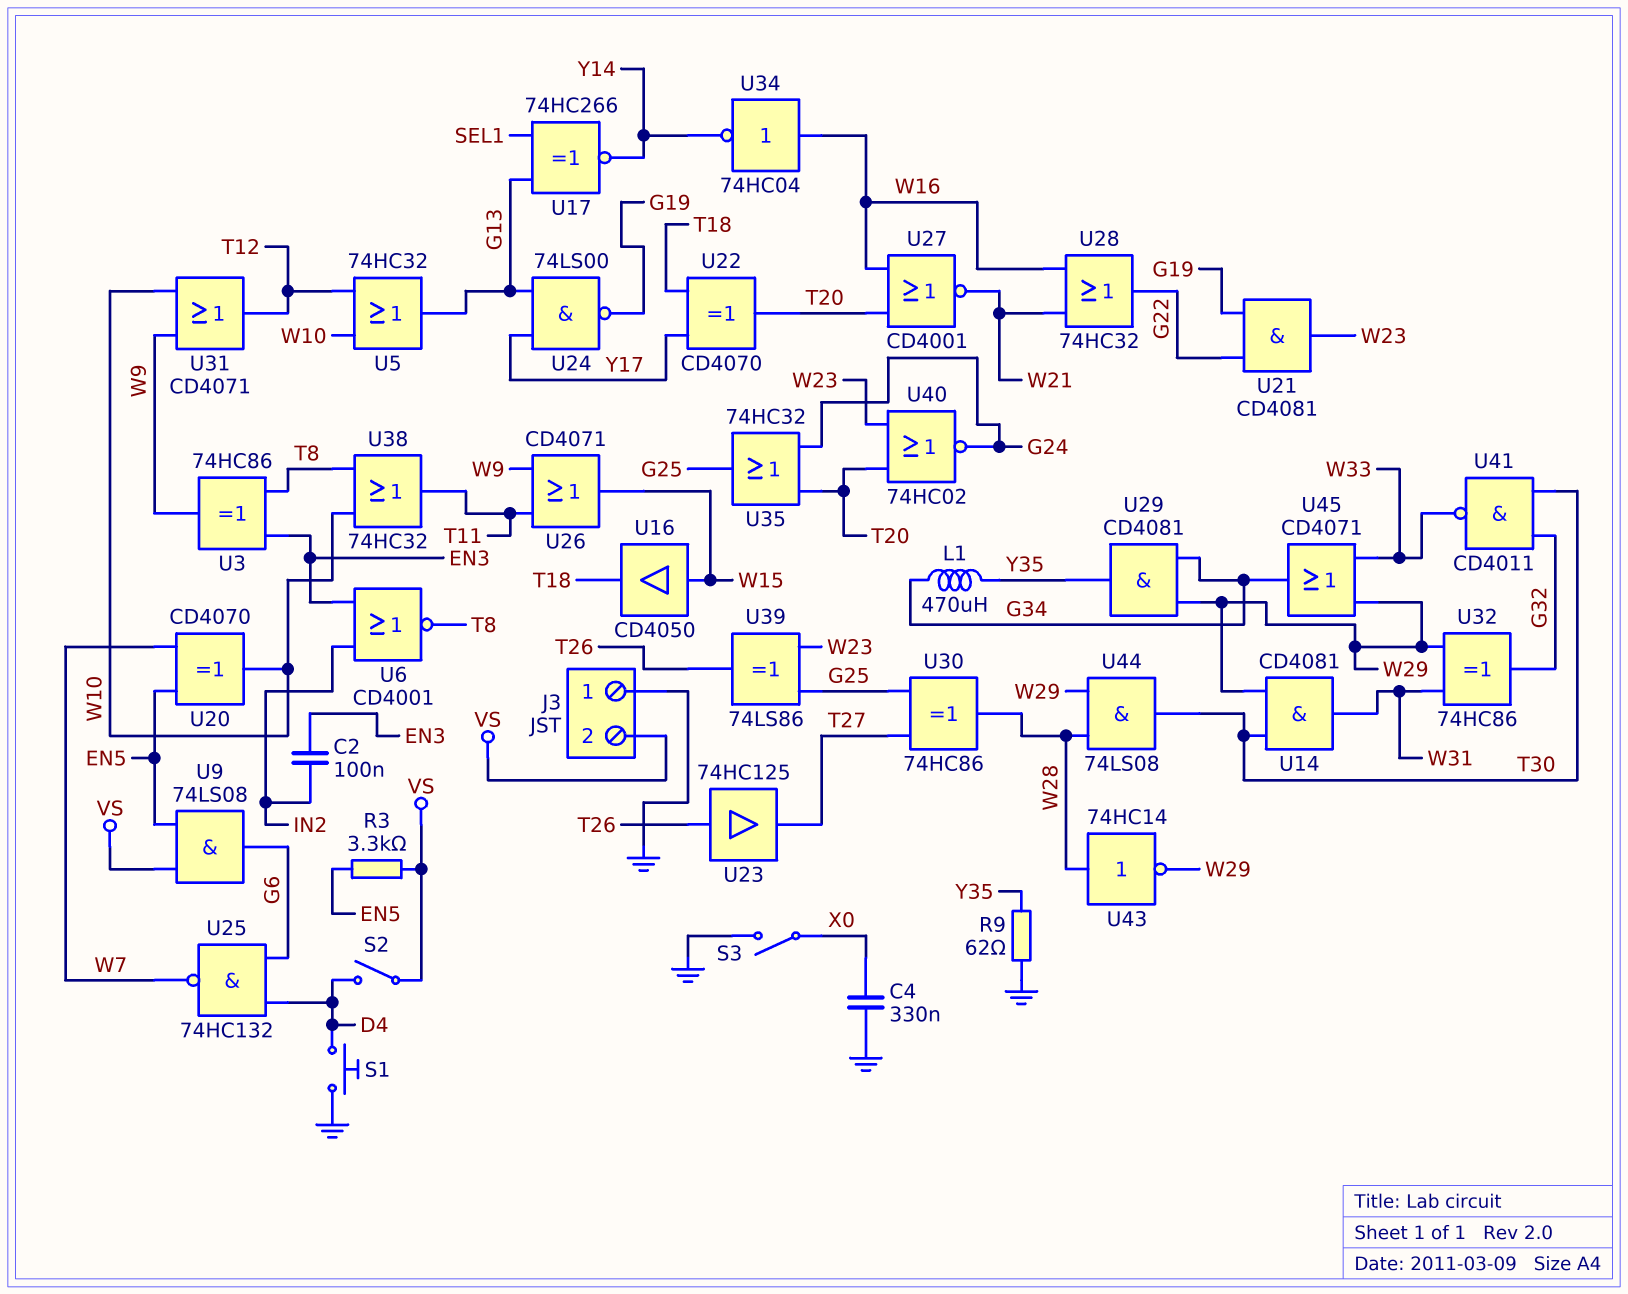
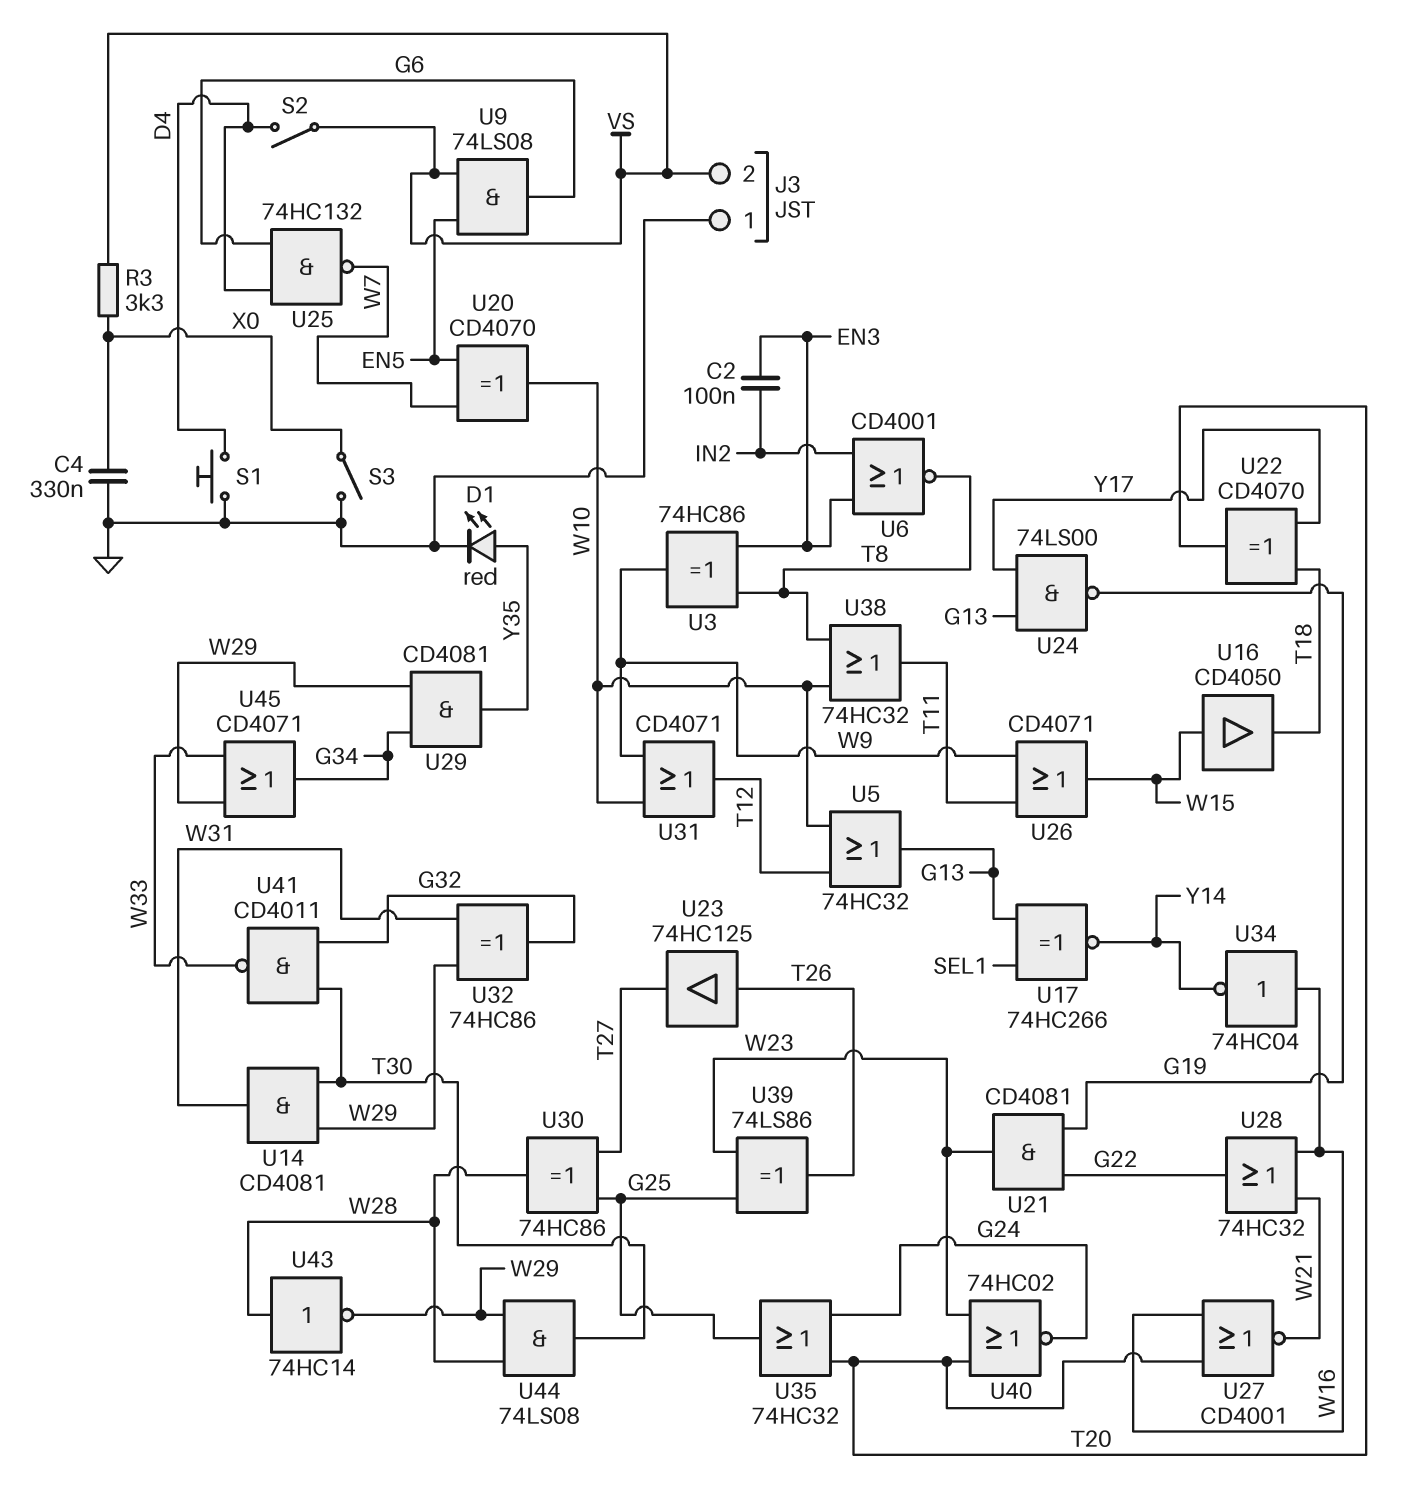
D1: none -> LED red (A Y35, K GND)
L1: 470uH (G34, Y35) -> none
R3: 3.3k (EN5, VS) -> 3.3k (VS, X0)
R9: 62 (GND, Y35) -> none

